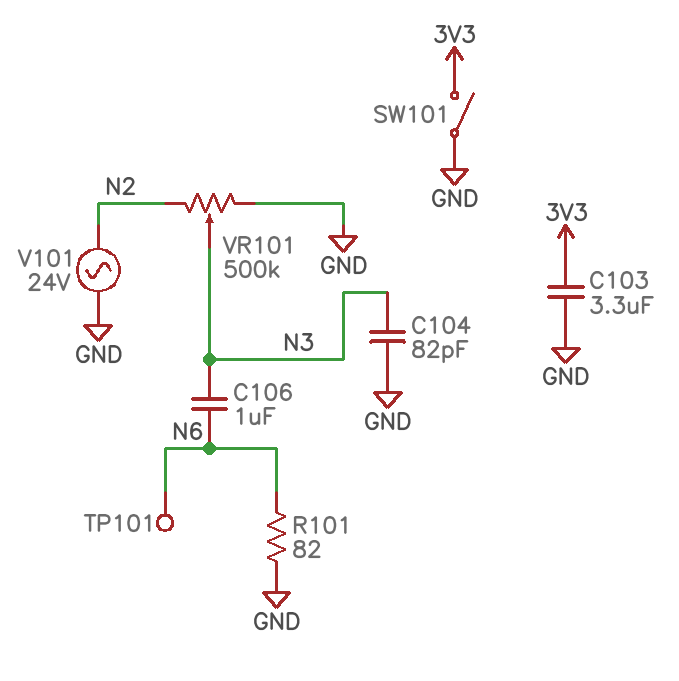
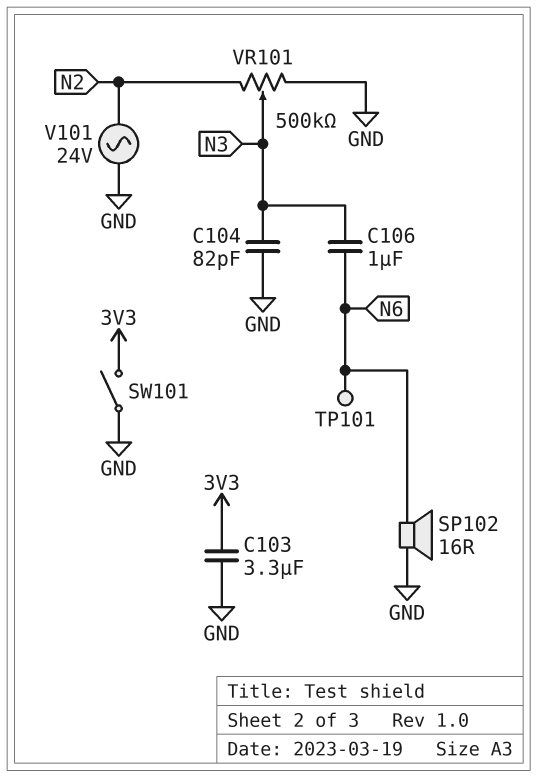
R101: 82 (GND, N6) -> none
SP102: none -> speaker 16R (GND, N6)

